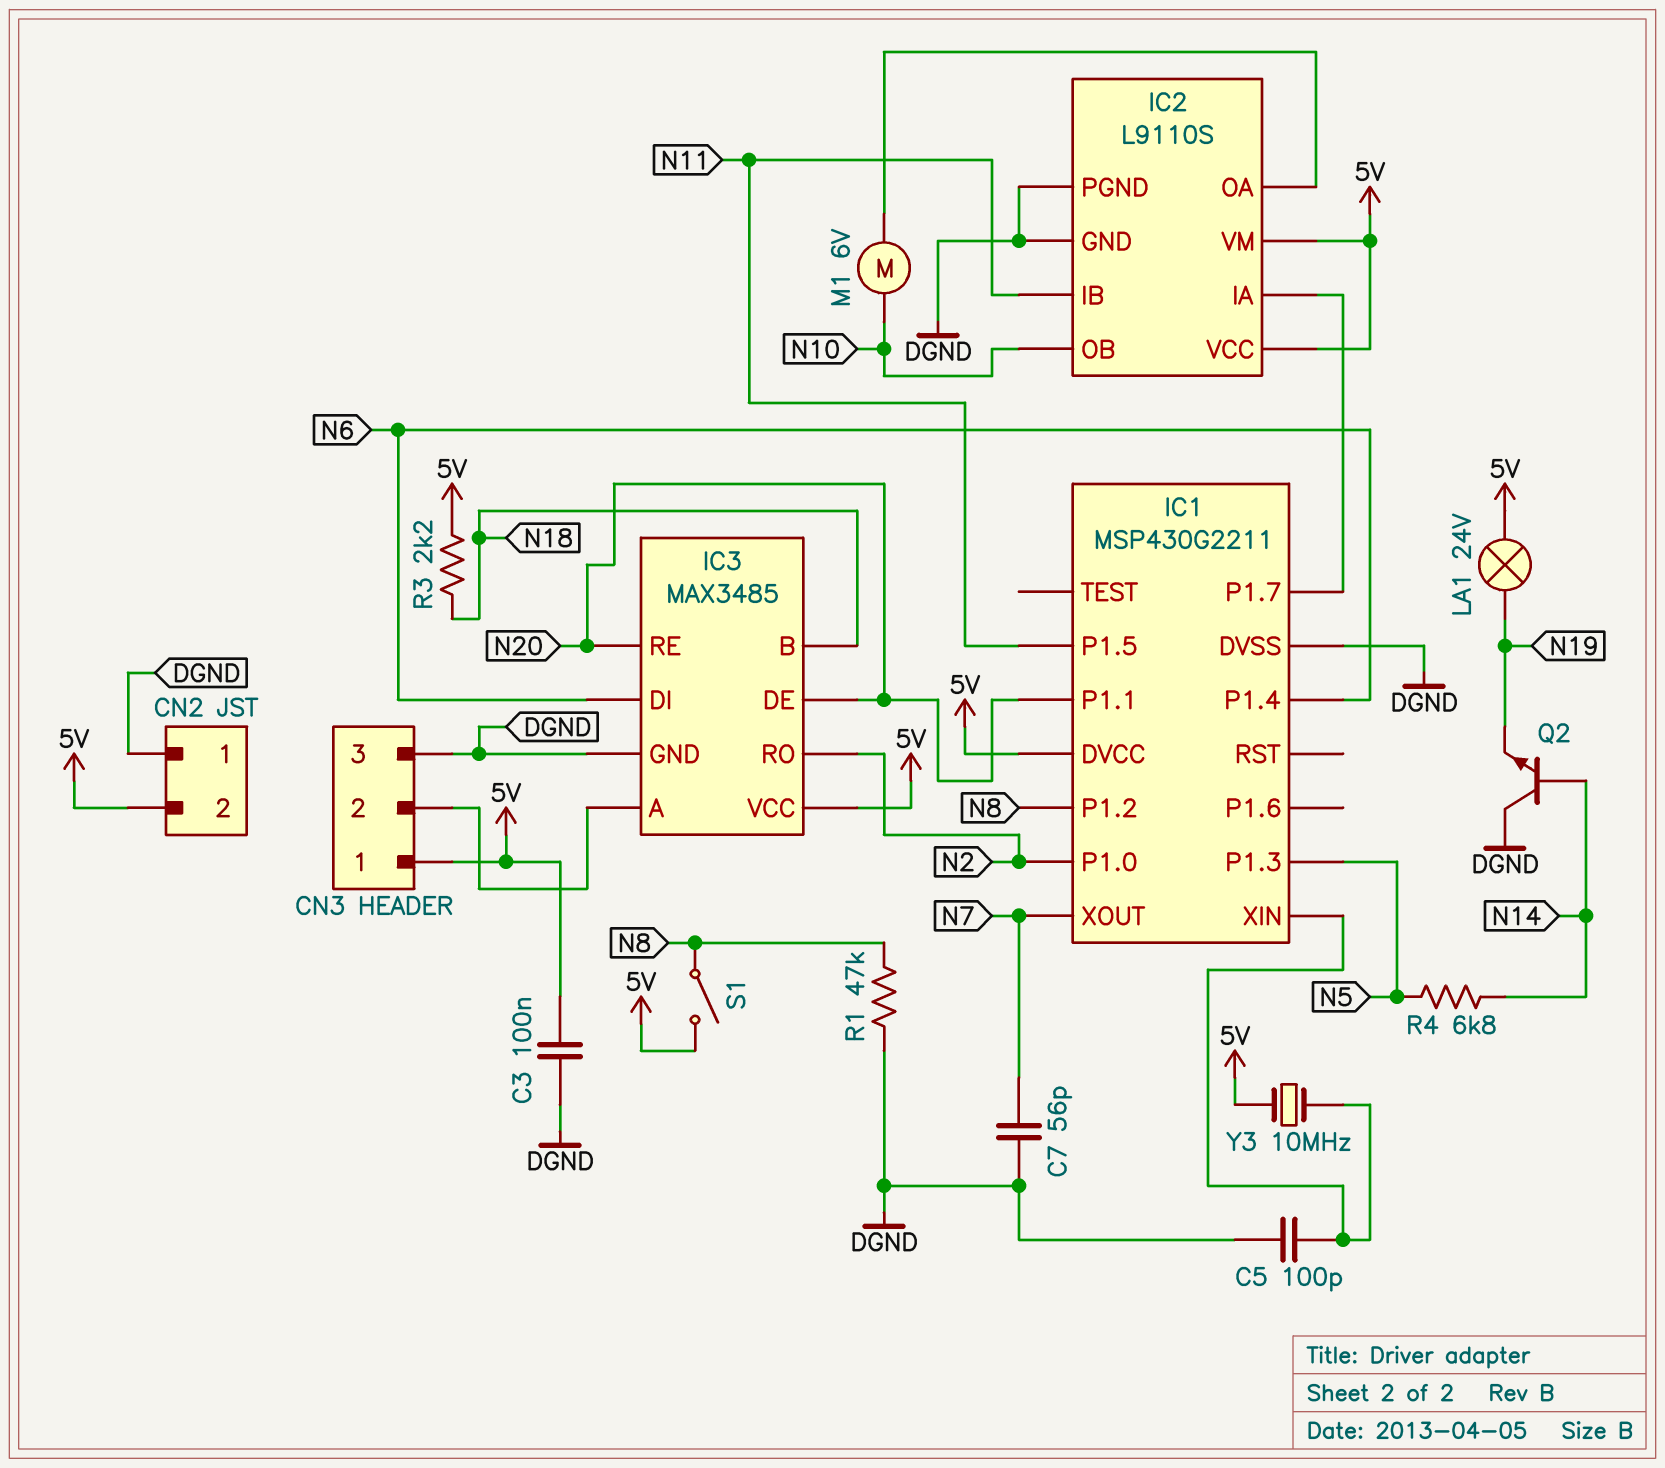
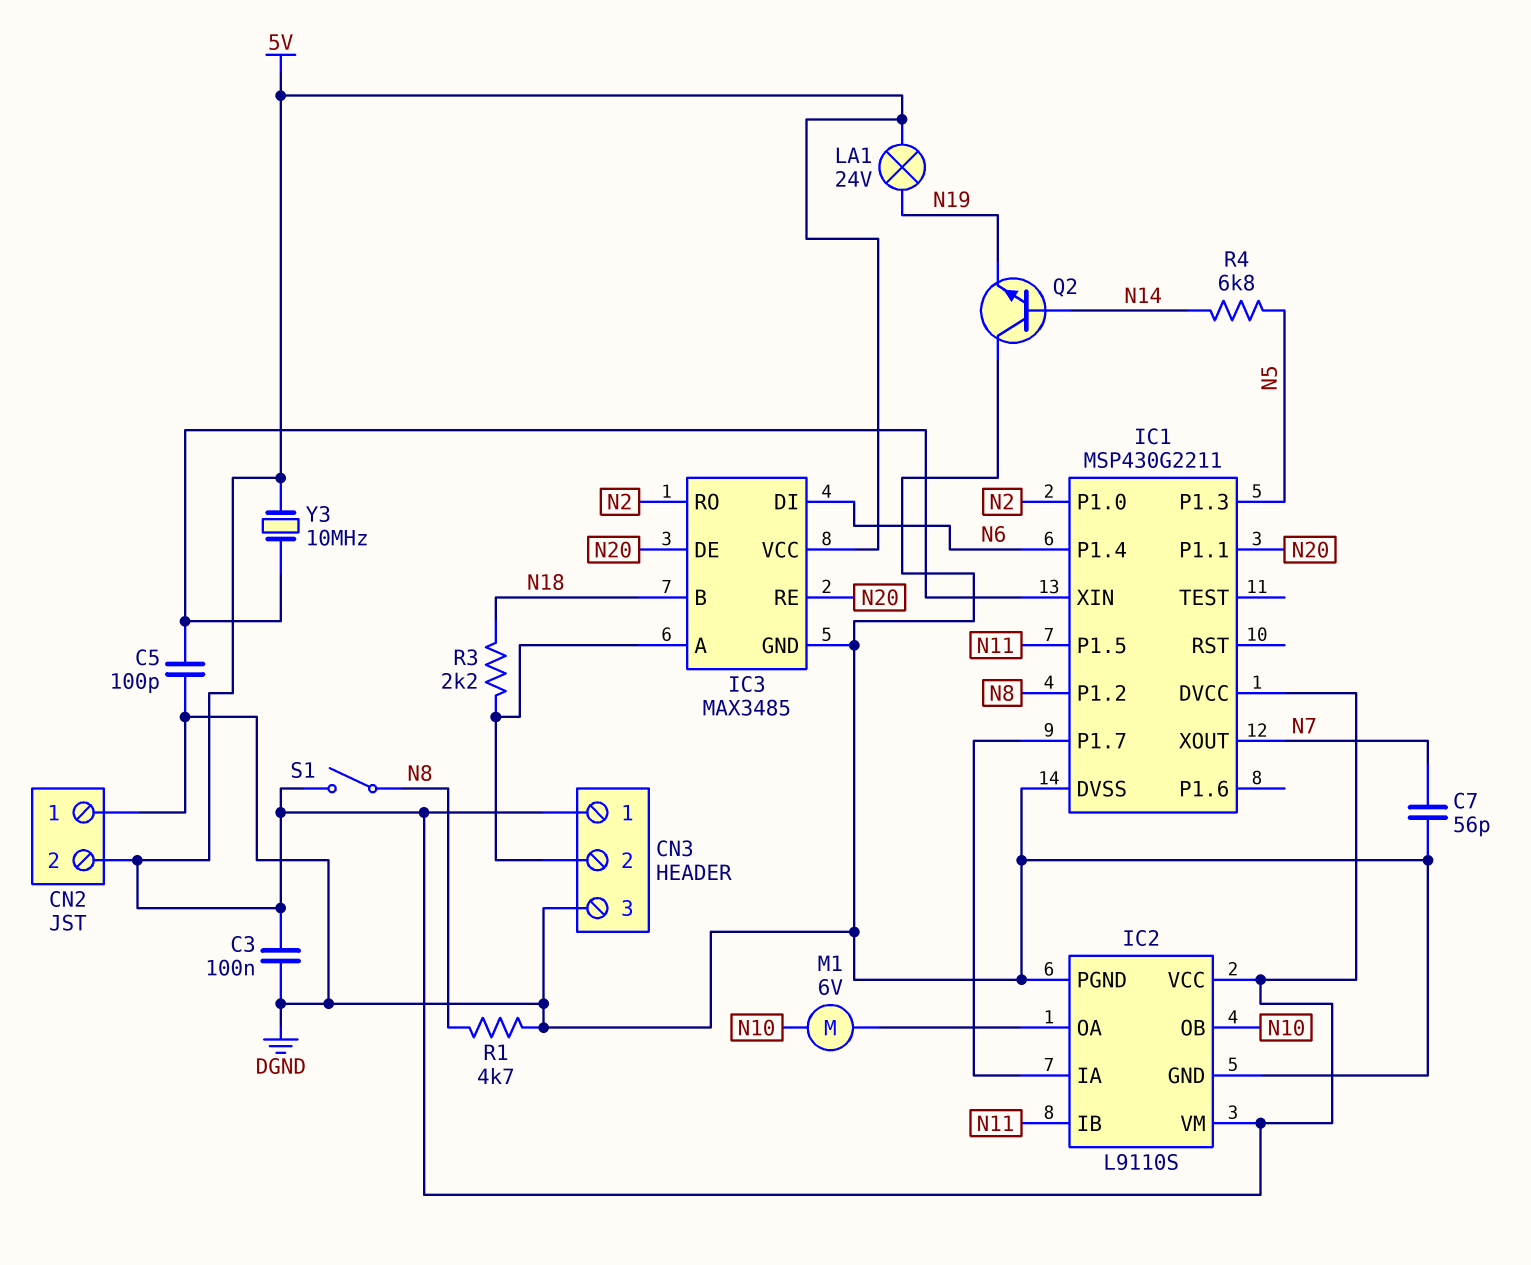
R1: 47k (DGND, N8) -> 4.7k (DGND, N8)
R3: 2.2k (5V, N18) -> 2.2k (CN3/2, N18)

